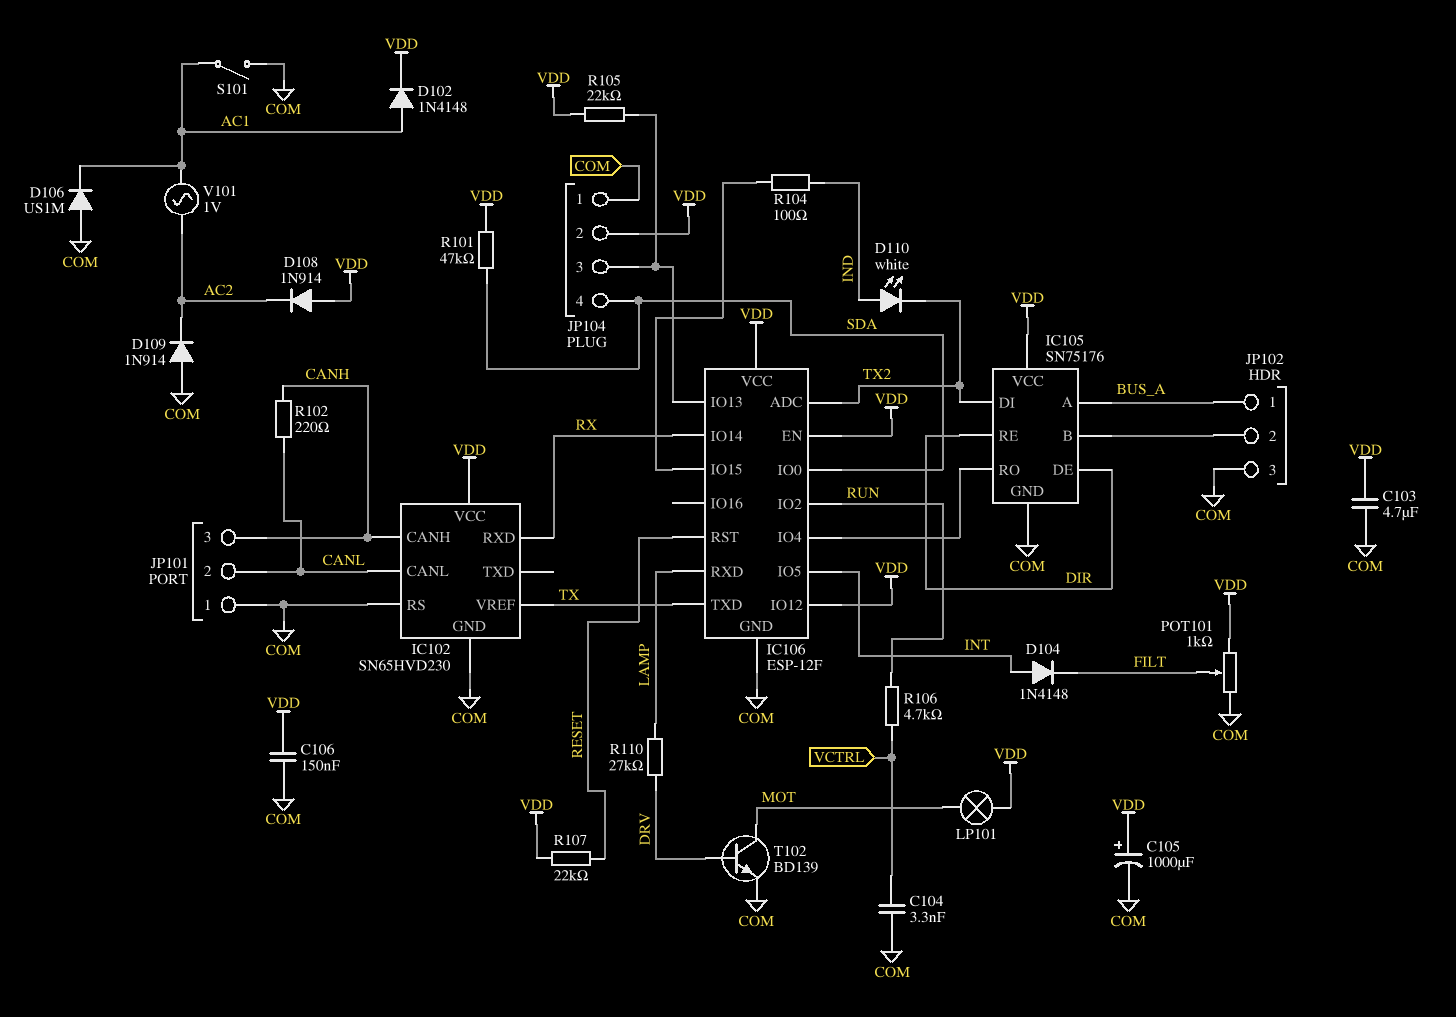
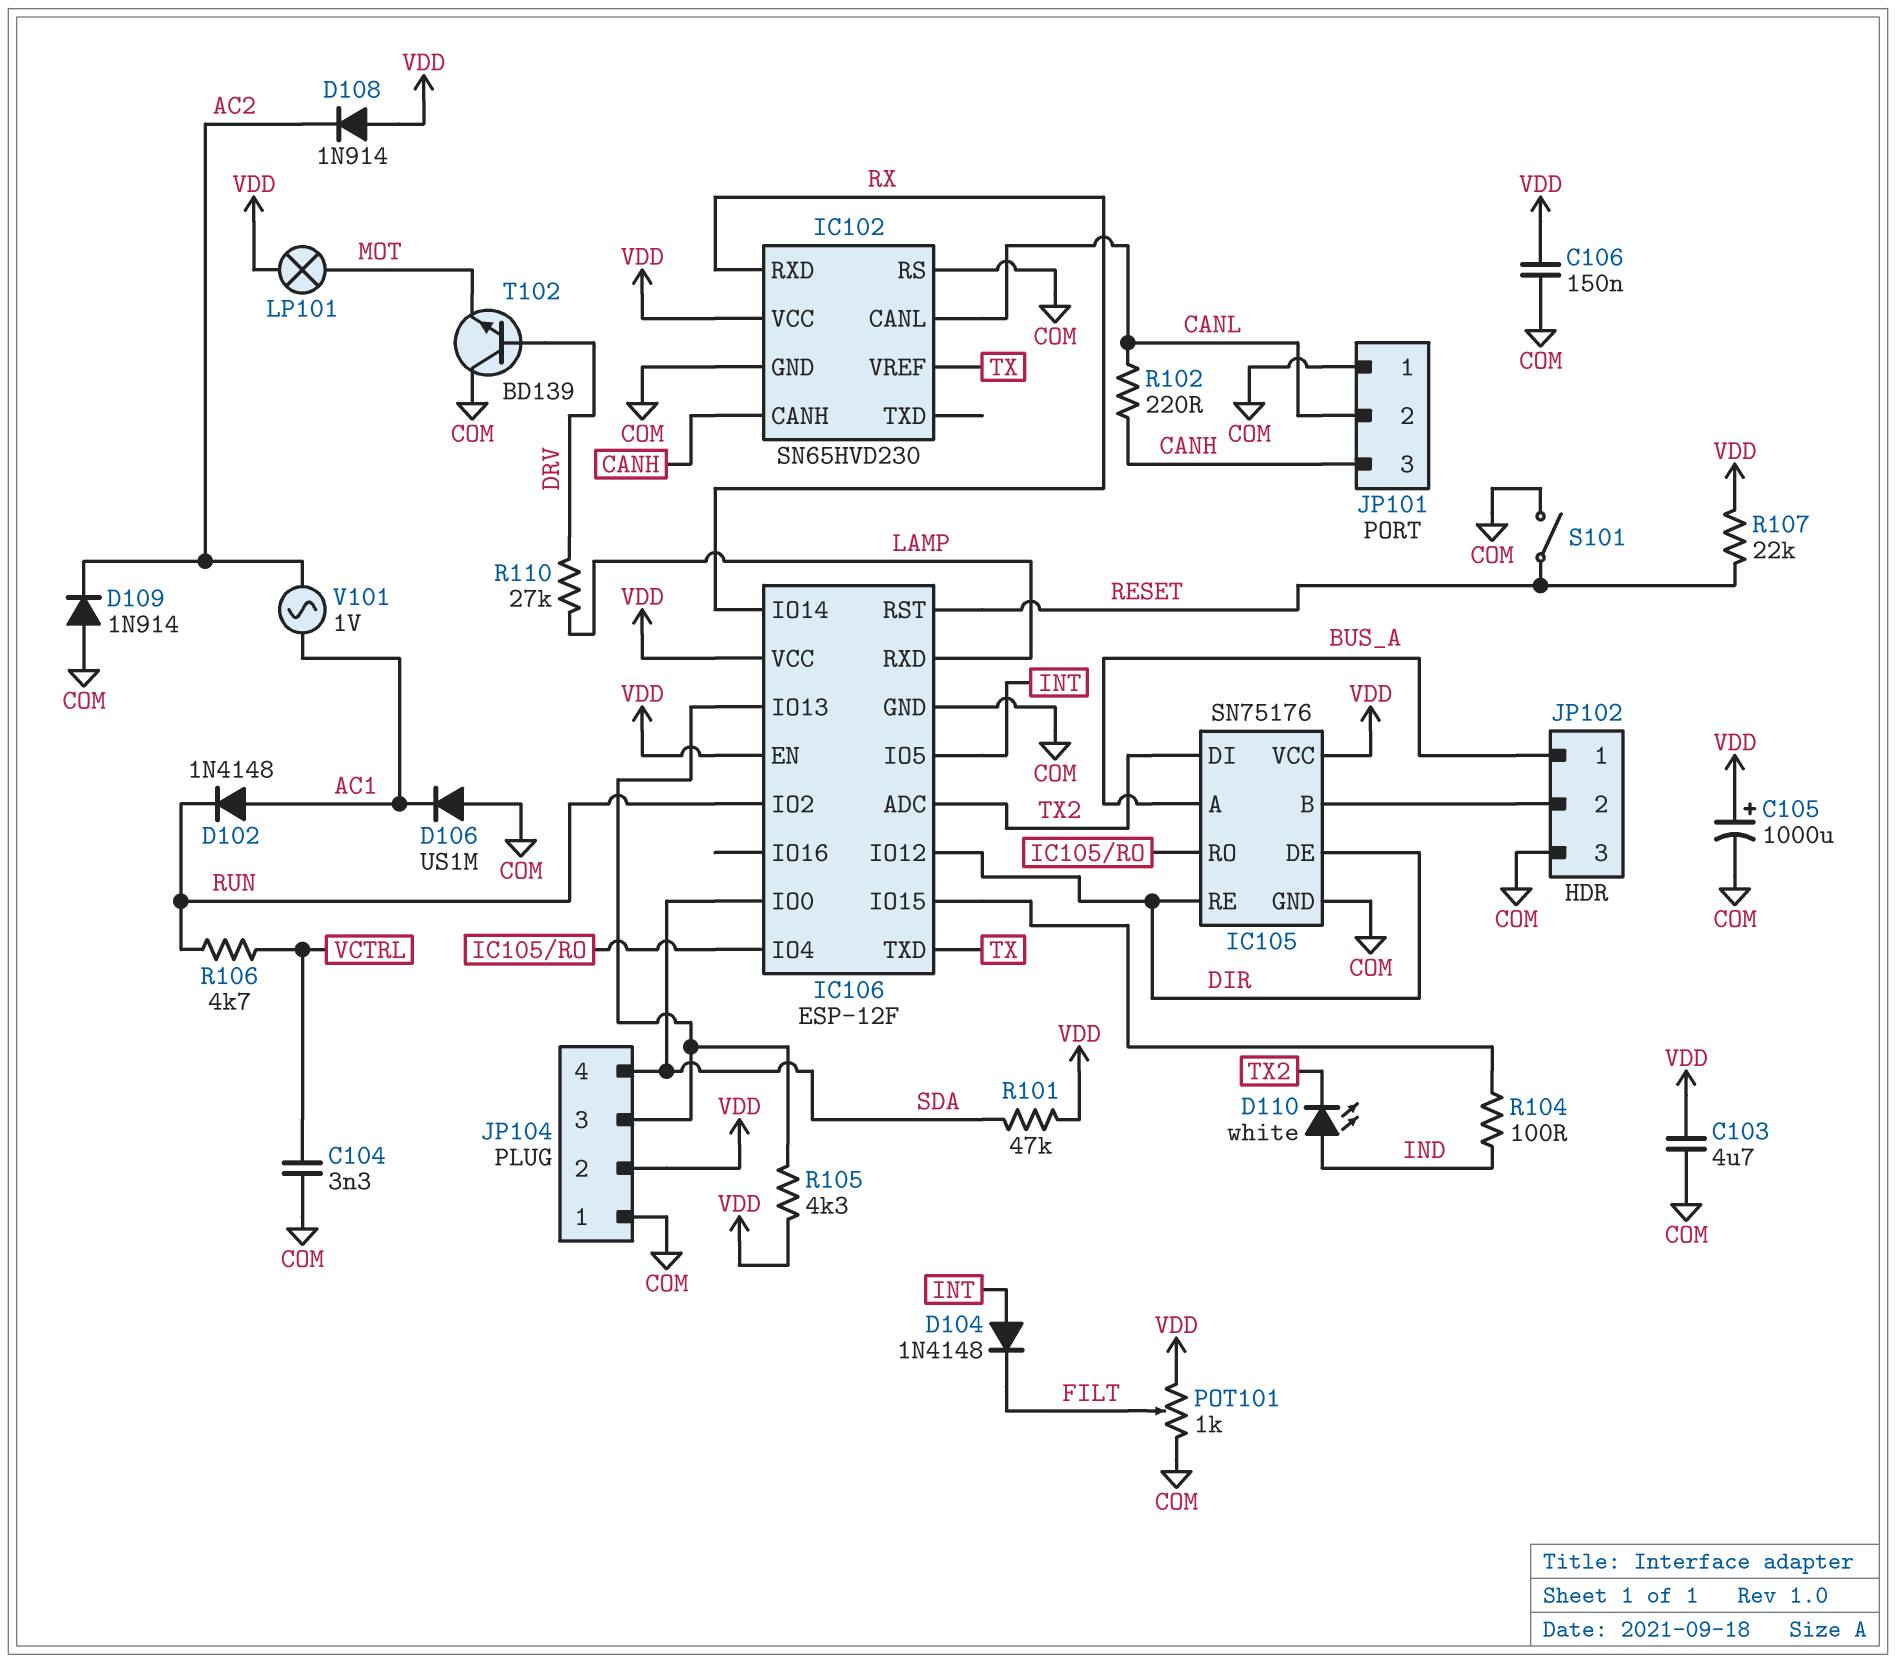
D102: diode 1N4148 (A AC1, K VDD) -> diode 1N4148 (A AC1, K RUN)
IC106 pin IO12: VDD -> DIR
R105: 22k (IC106/IO13, VDD) -> 4.3k (IC106/IO13, VDD)
S101: switch (AC1, COM) -> switch (COM, RESET)
T102: NPN BD139 (B DRV, C MOT, E COM) -> NPN BD139 (B DRV, C COM, E MOT)

